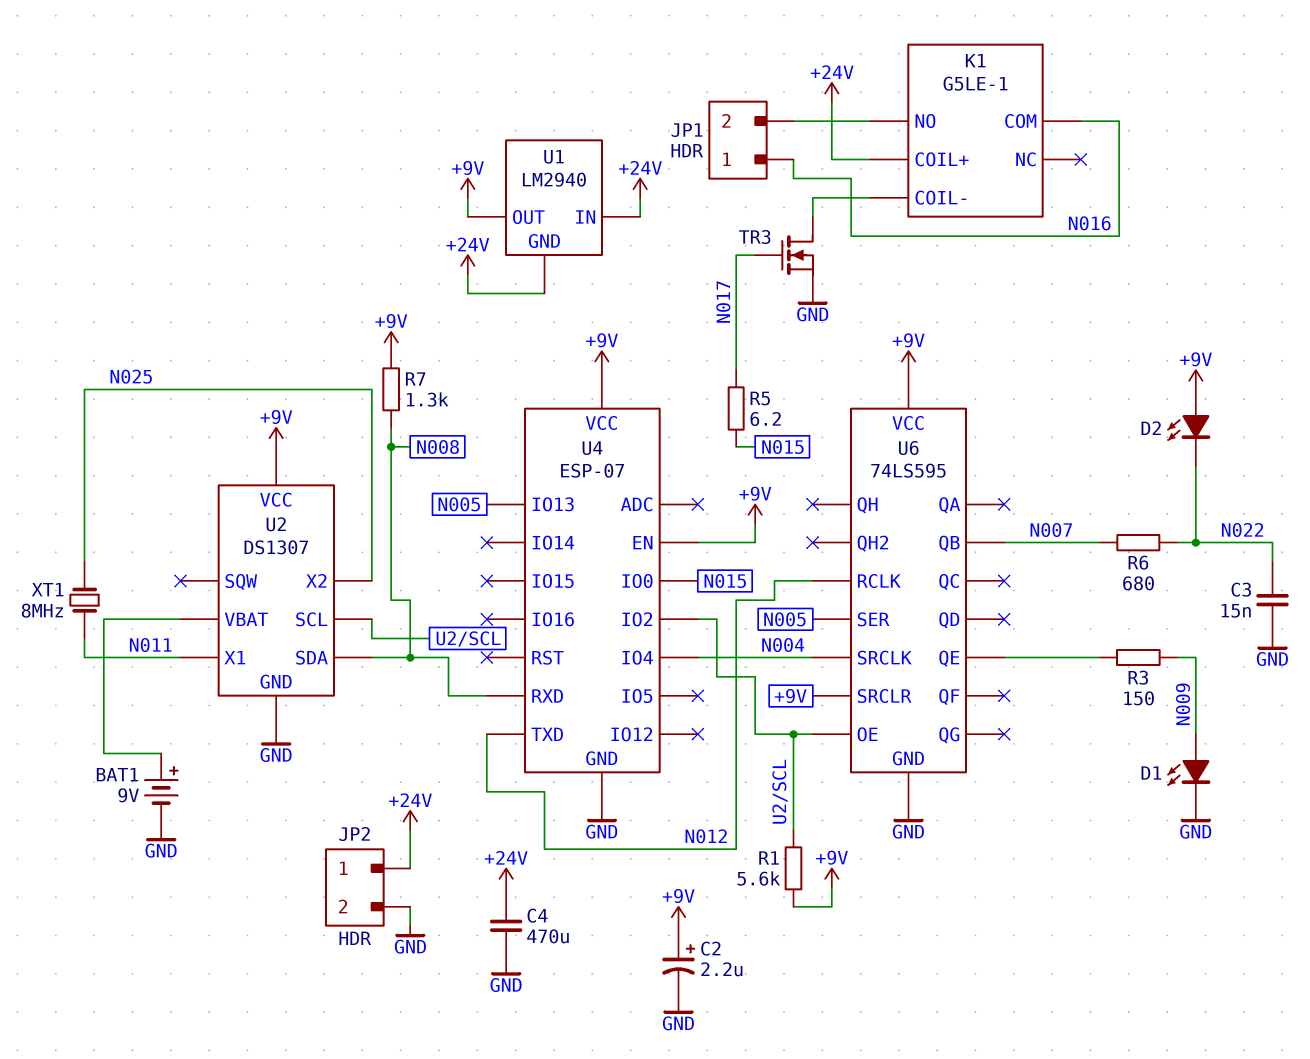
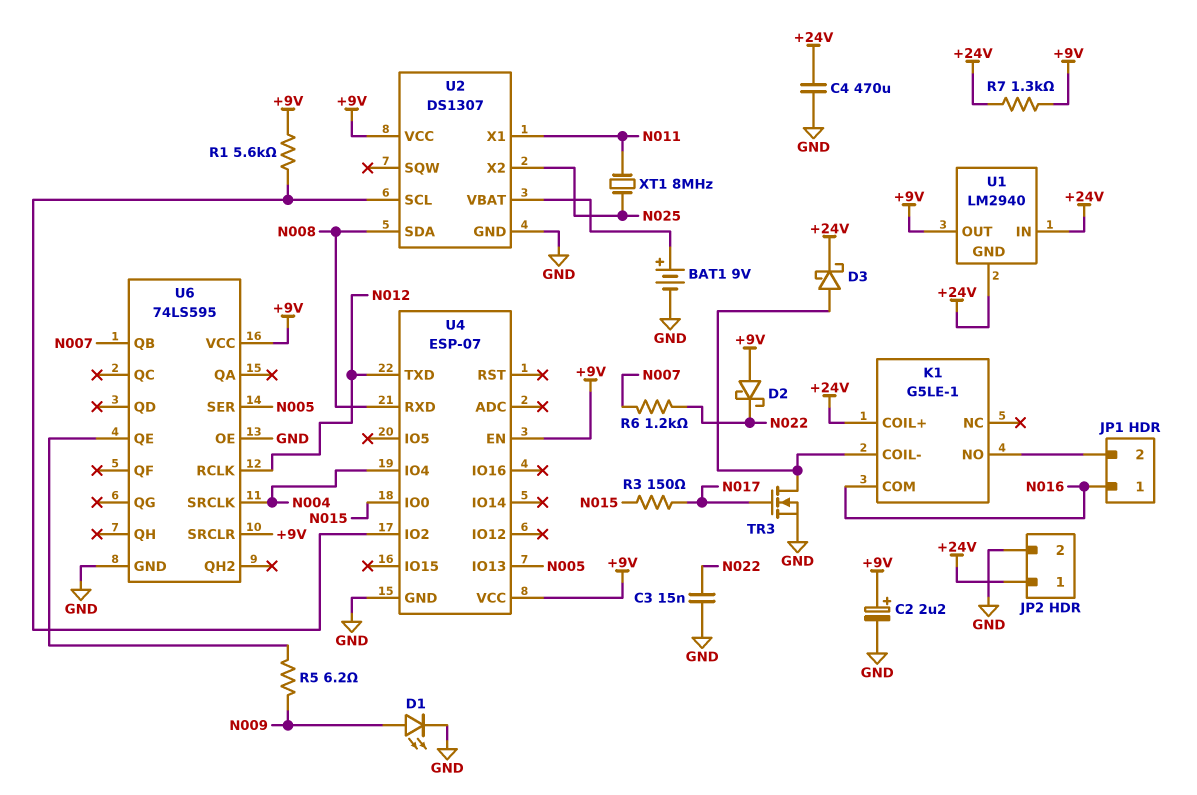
D2: LED (A +9V, K N022) -> schottky (A +9V, K N022)
D3: none -> schottky (A K1/COIL-, K +24V)
R3: 150 (N009, U6/QE) -> 150 (N015, N017)
R5: 6.2 (N015, N017) -> 6.2 (N009, U6/QE)
R6: 680 (N007, N022) -> 1.2k (N007, N022)
R7: 1.3k (+9V, N008) -> 1.3k (+9V, +24V)
U6 pin OE: U2/SCL -> GND

